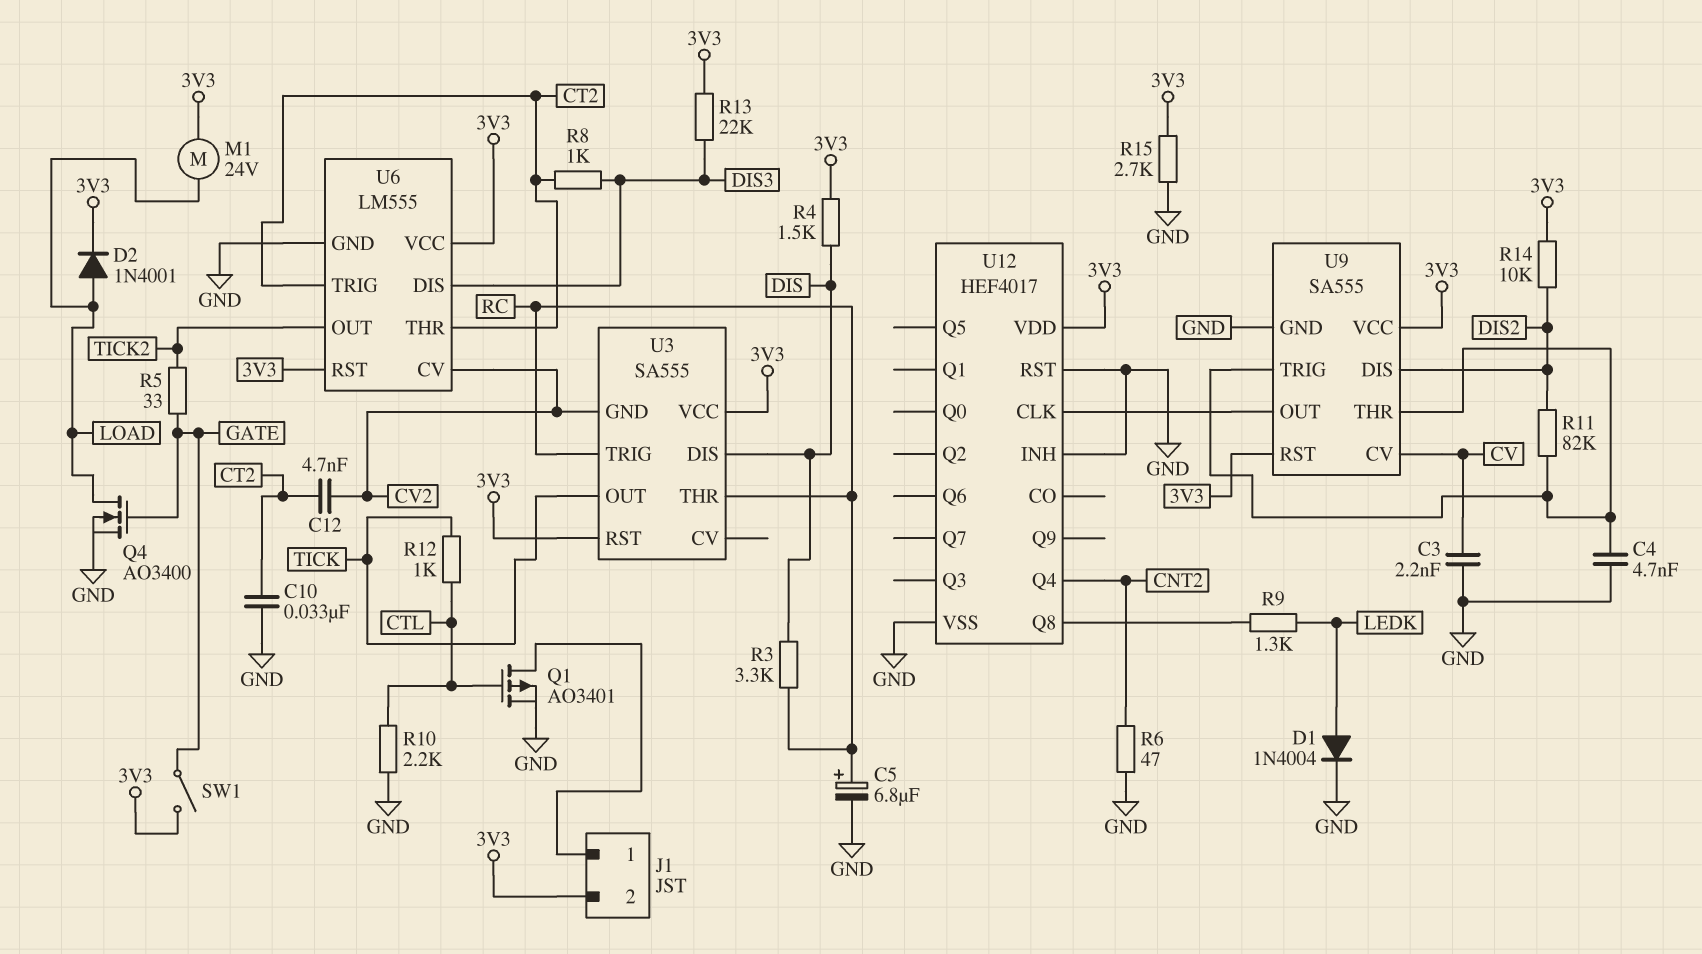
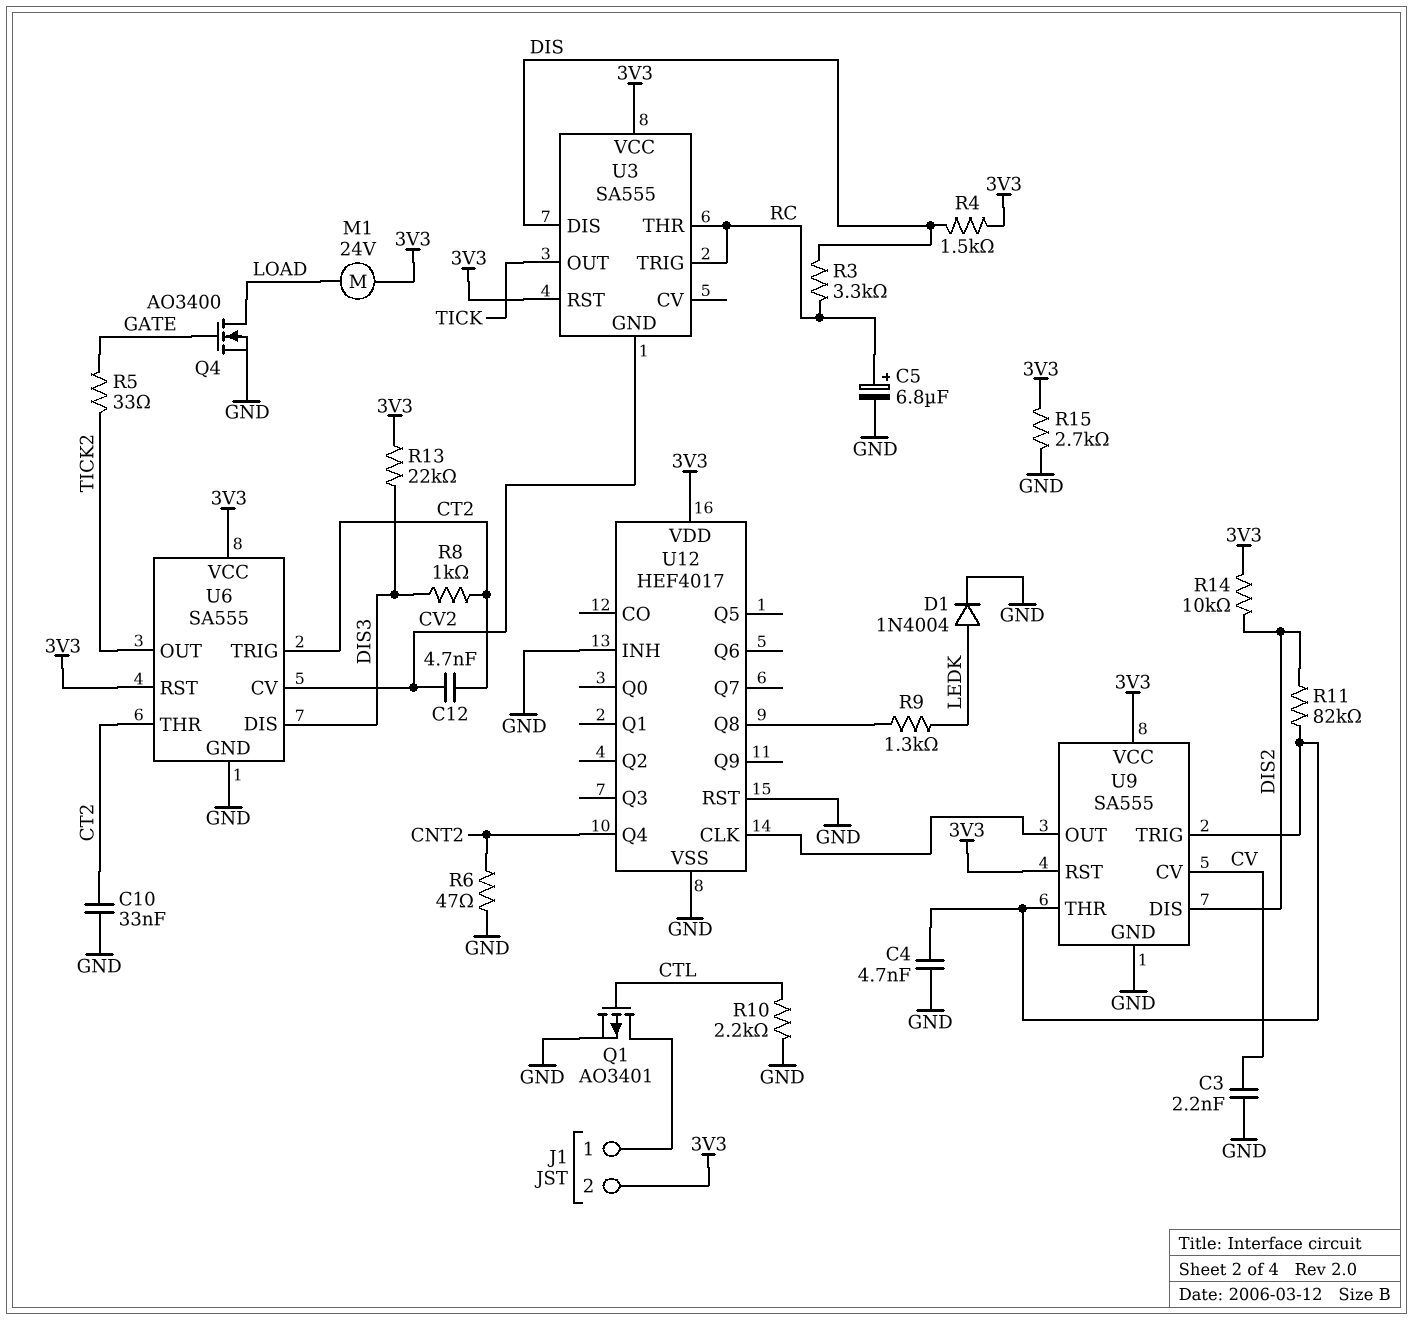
D2: diode 1N4001 (A LOAD, K 3V3) -> none
R12: 1k (CTL, TICK) -> none
SW1: switch (3V3, GATE) -> none
U6: LM555 -> SA555

